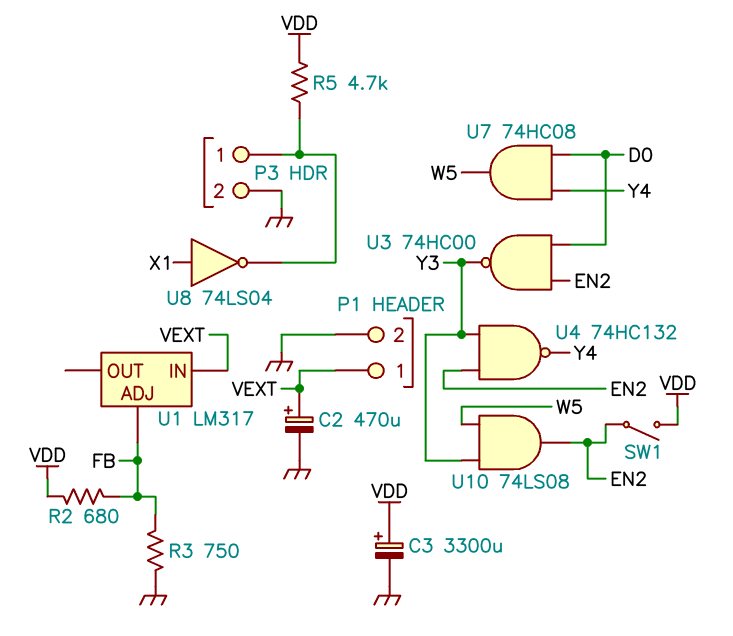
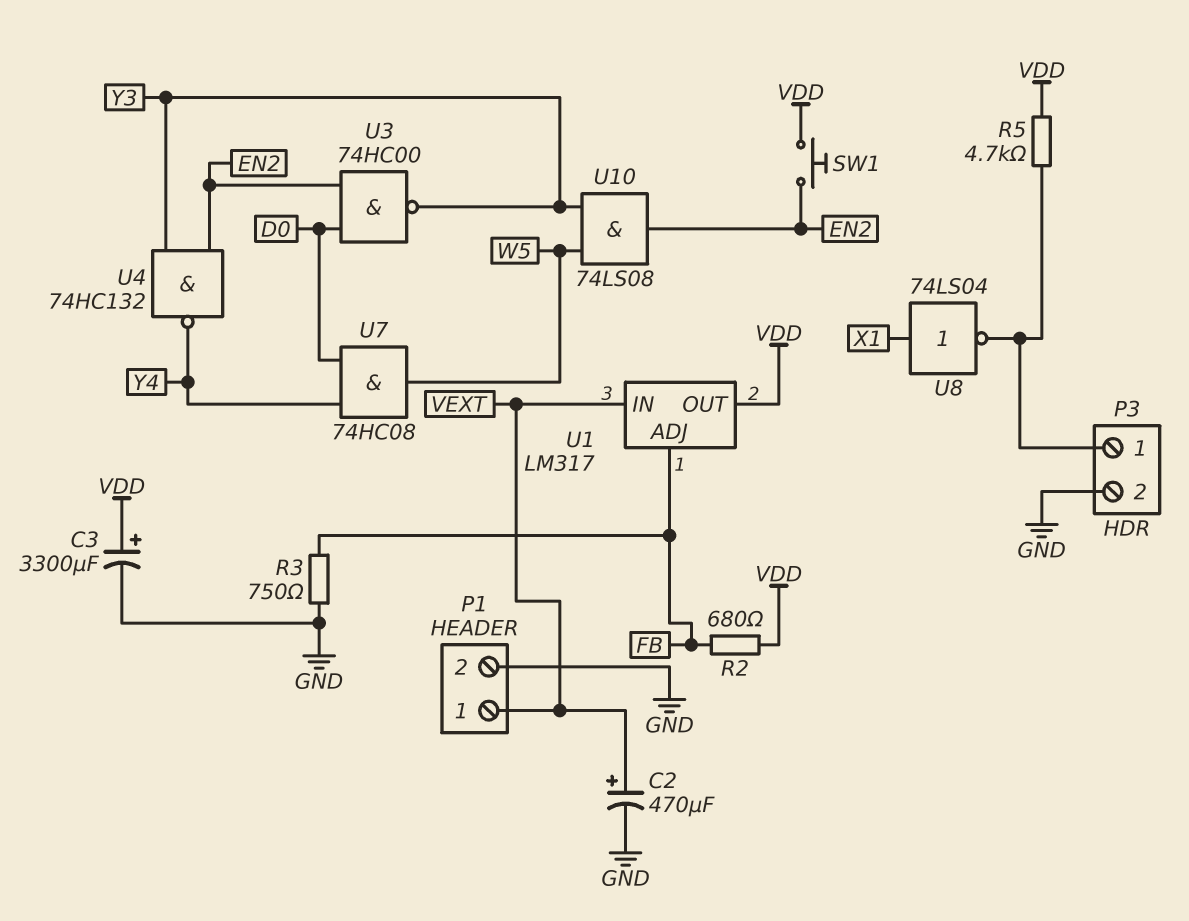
SW1: switch (EN2, VDD) -> button (EN2, VDD)
U1 pin OUT: none -> VDD

